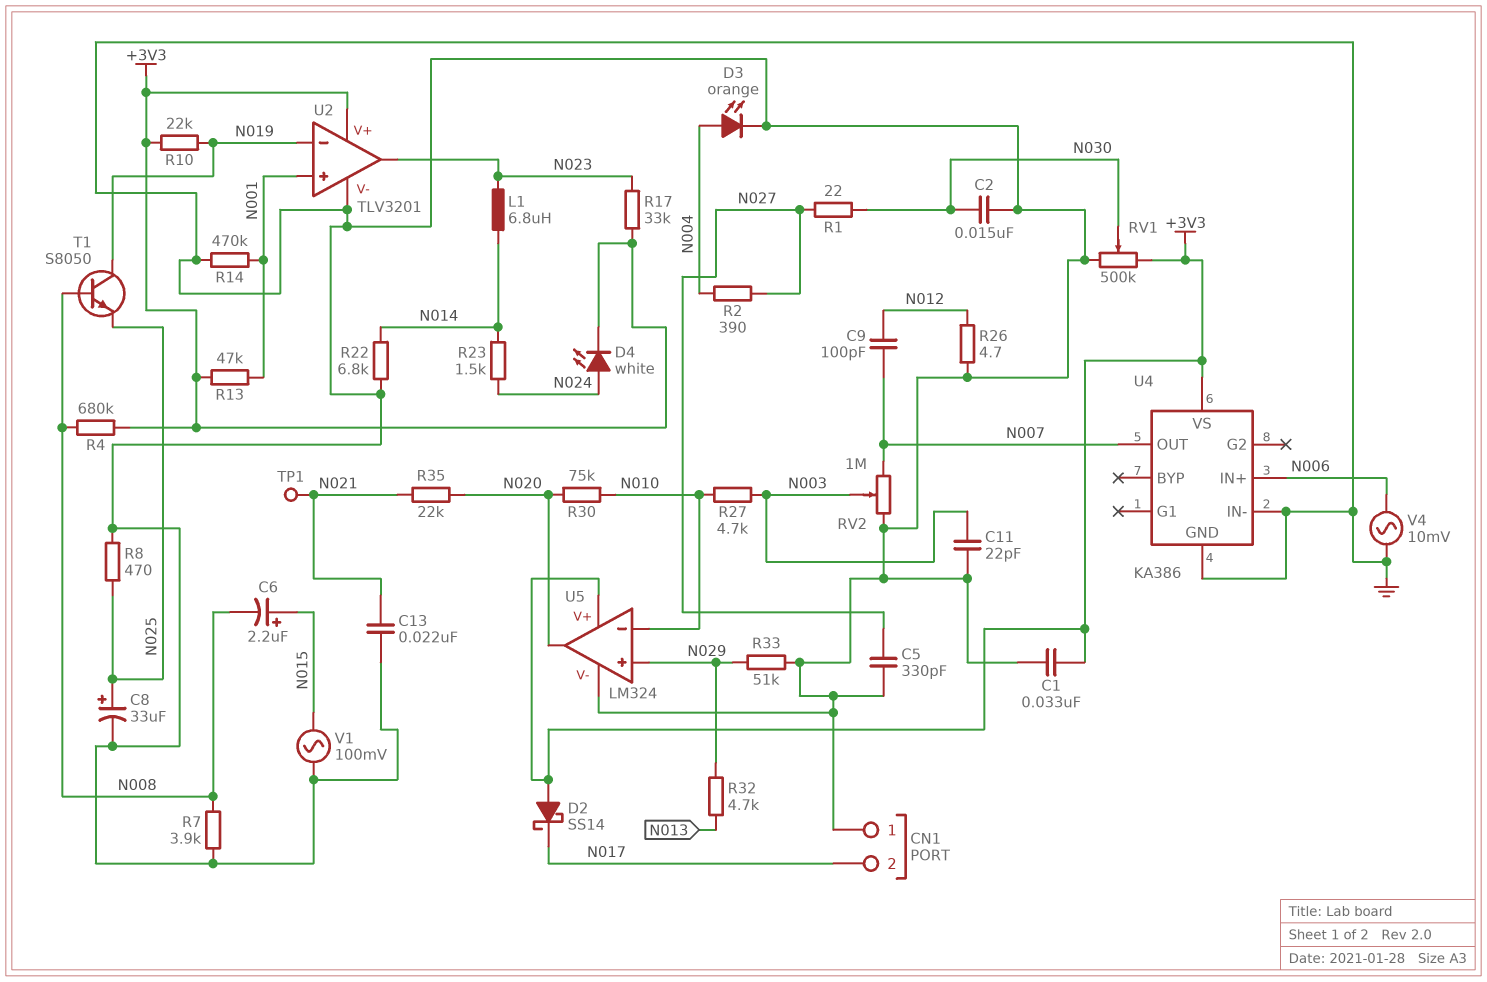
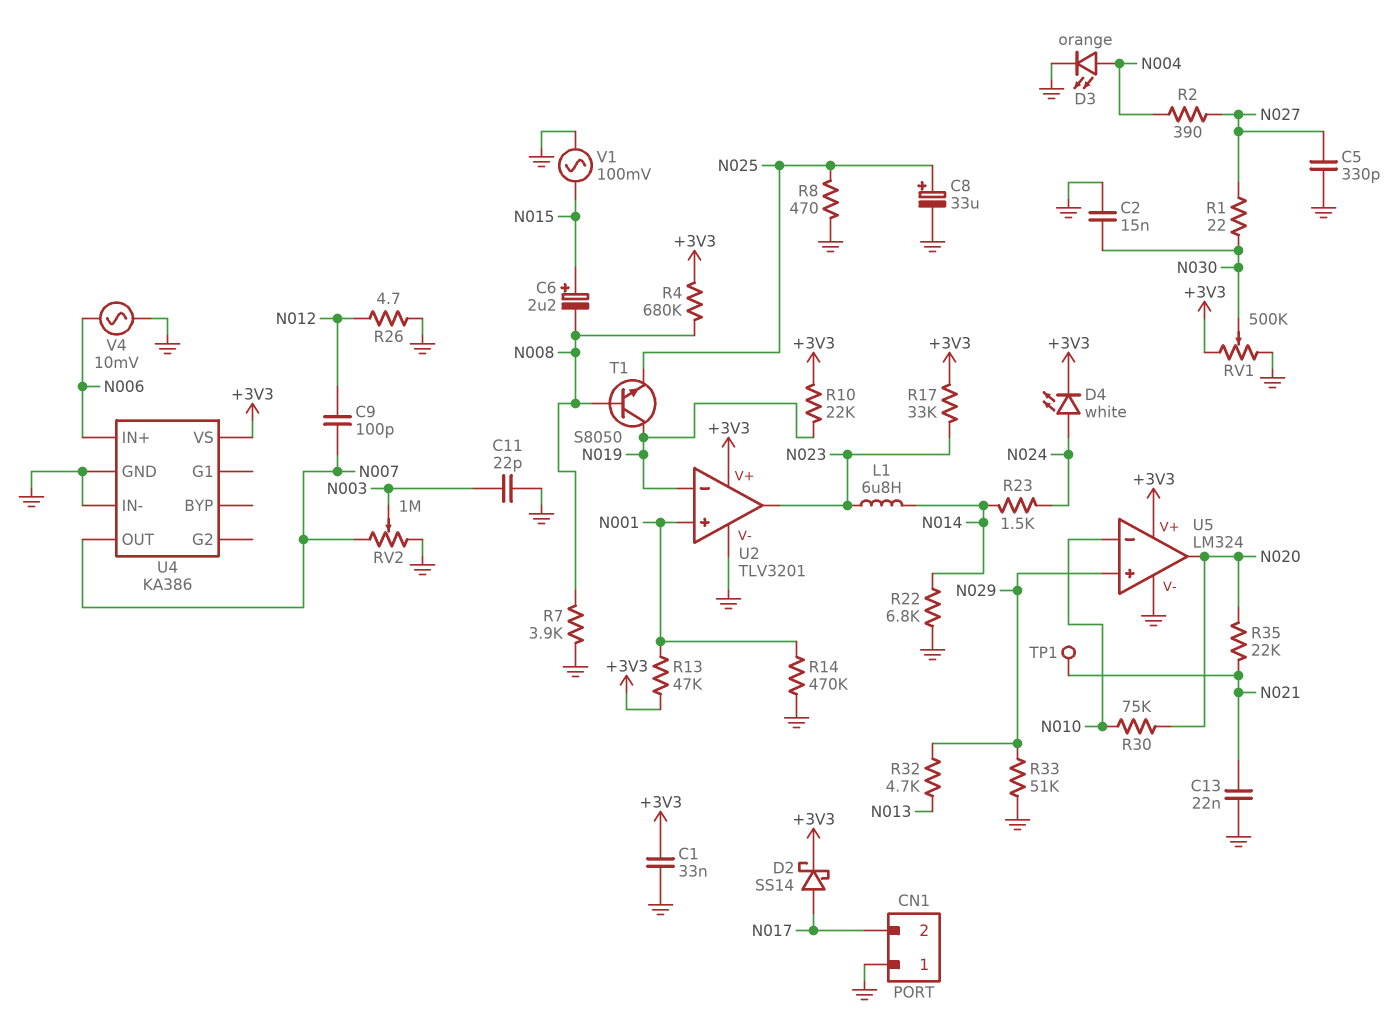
D2: schottky SS14 (A +3V3, K N017) -> schottky SS14 (A N017, K +3V3)
R27: 4.7k (N003, N010) -> none

